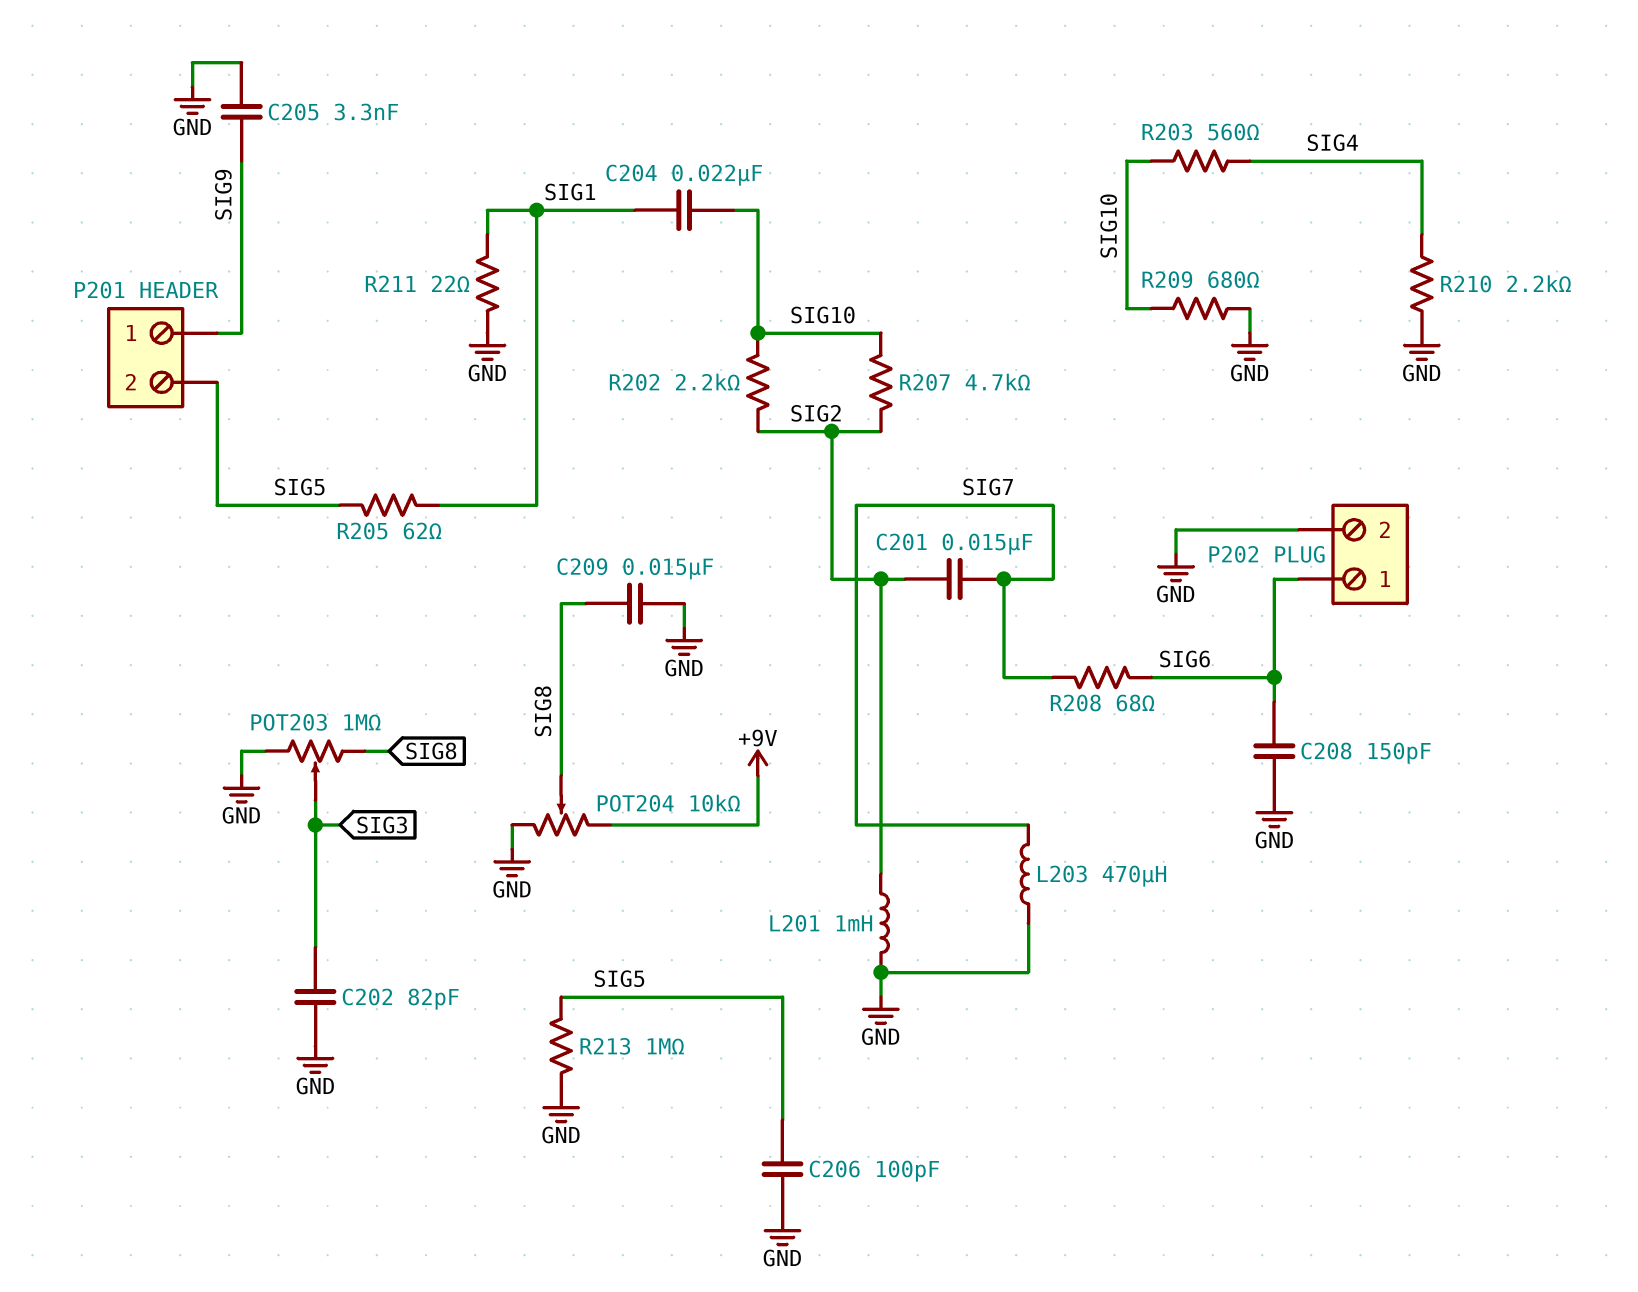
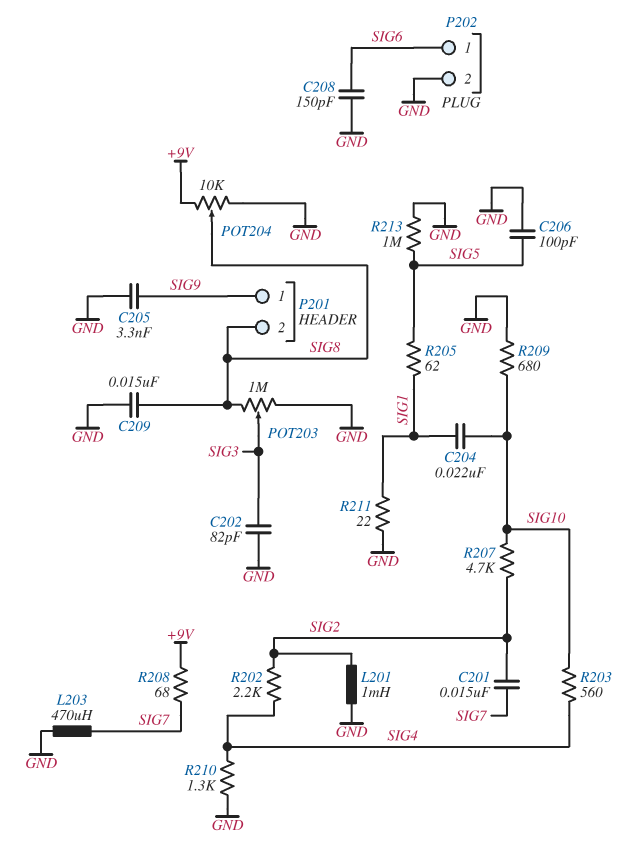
P201 pin 2: SIG5 -> SIG8
R202: 2.2k (SIG2, SIG10) -> 2.2k (SIG2, SIG4)
R208: 68 (SIG6, SIG7) -> 68 (+9V, SIG7)
R210: 2.2k (GND, SIG4) -> 1.3k (GND, SIG4)

